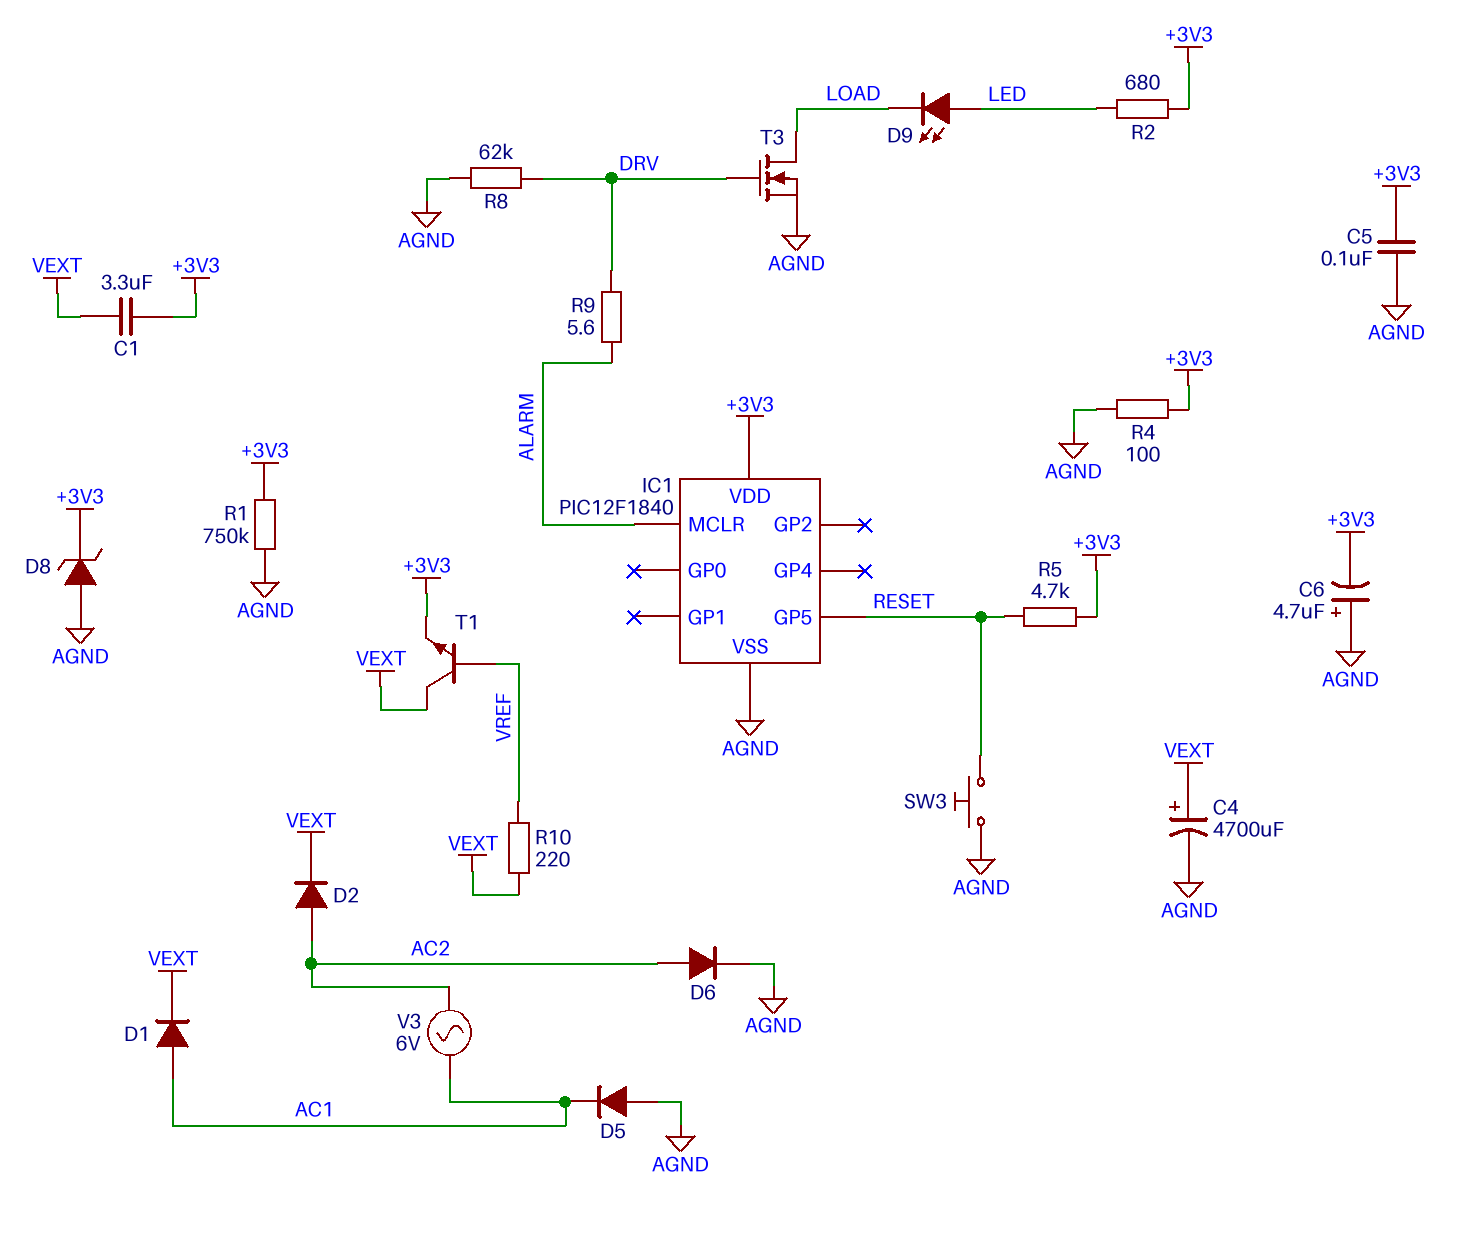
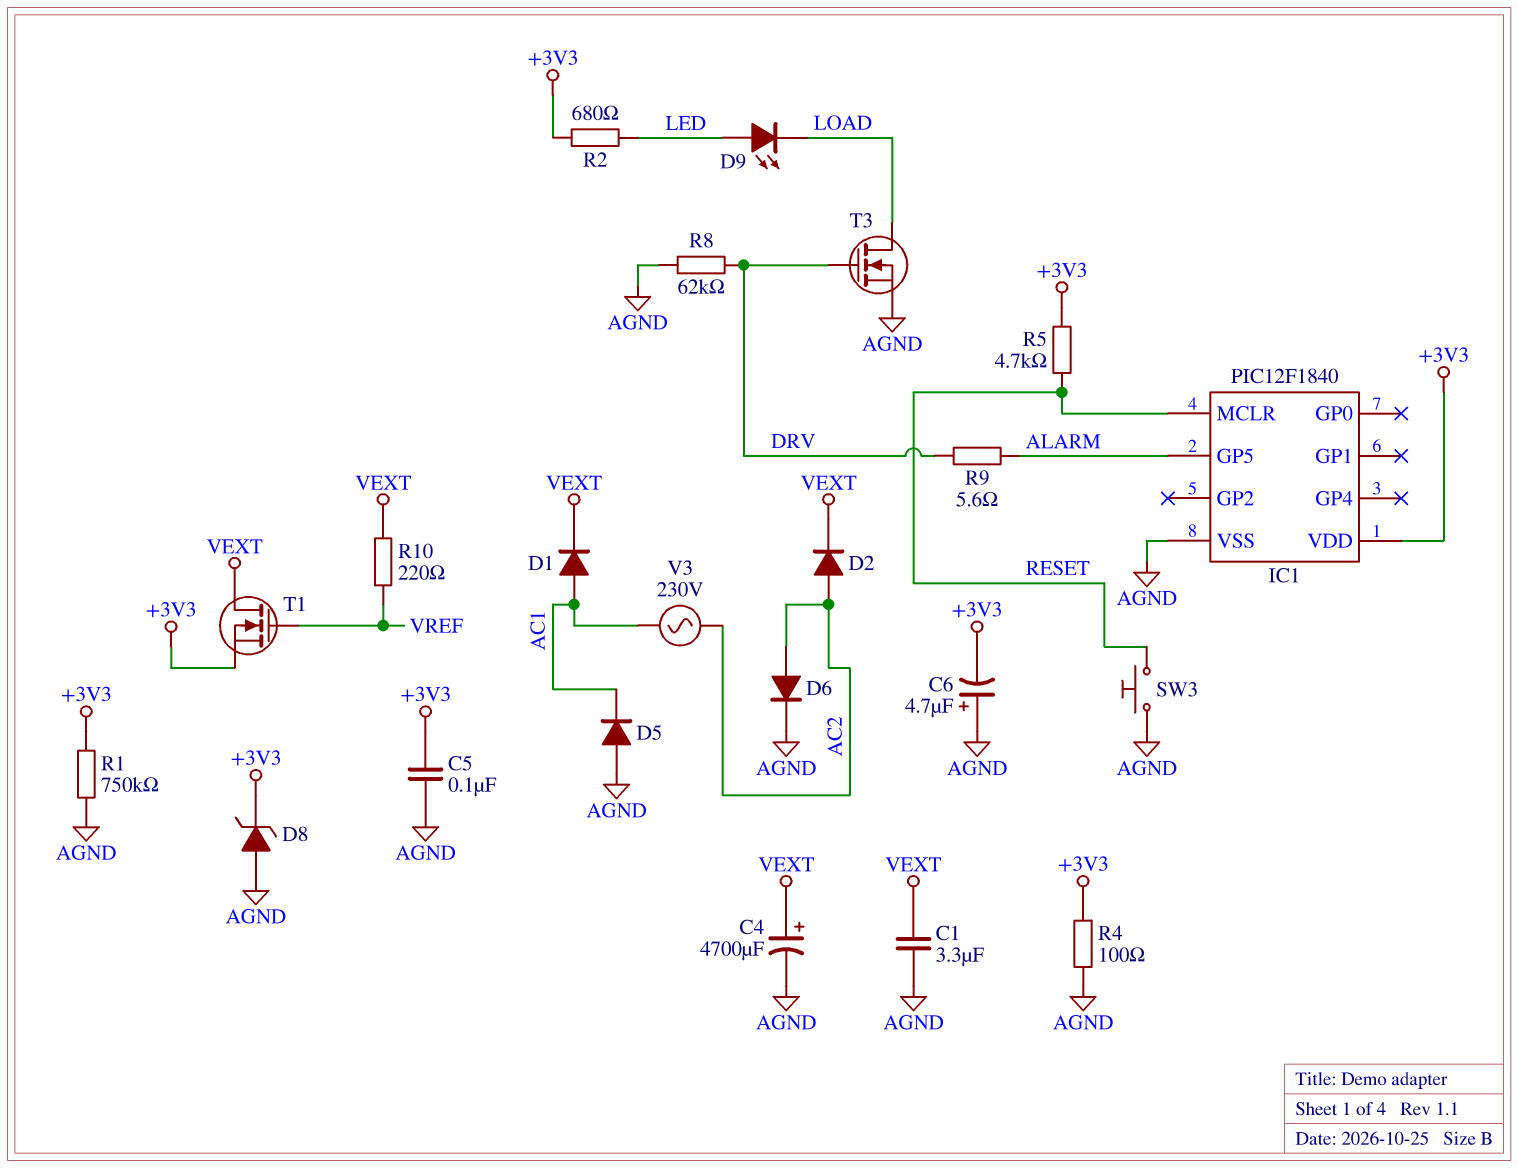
C1: 3.3uF (+3V3, VEXT) -> 3.3uF (AGND, VEXT)
IC1 pin GP5: RESET -> ALARM
IC1 pin MCLR: ALARM -> RESET
T1: NPN (B VREF, C VEXT, E +3V3) -> NMOS (G VREF, D VEXT, S +3V3)
V3: AC 6V (AC1, AC2) -> AC 230V (AC1, AC2)

